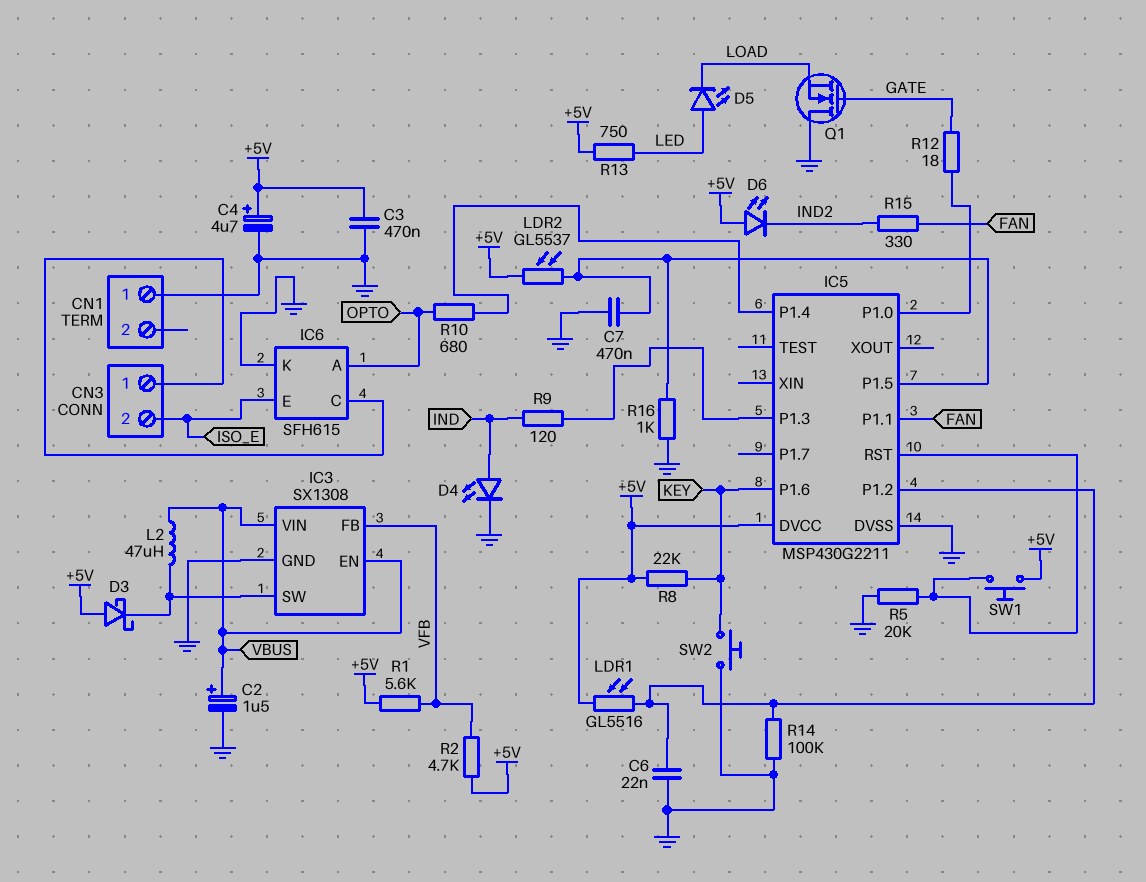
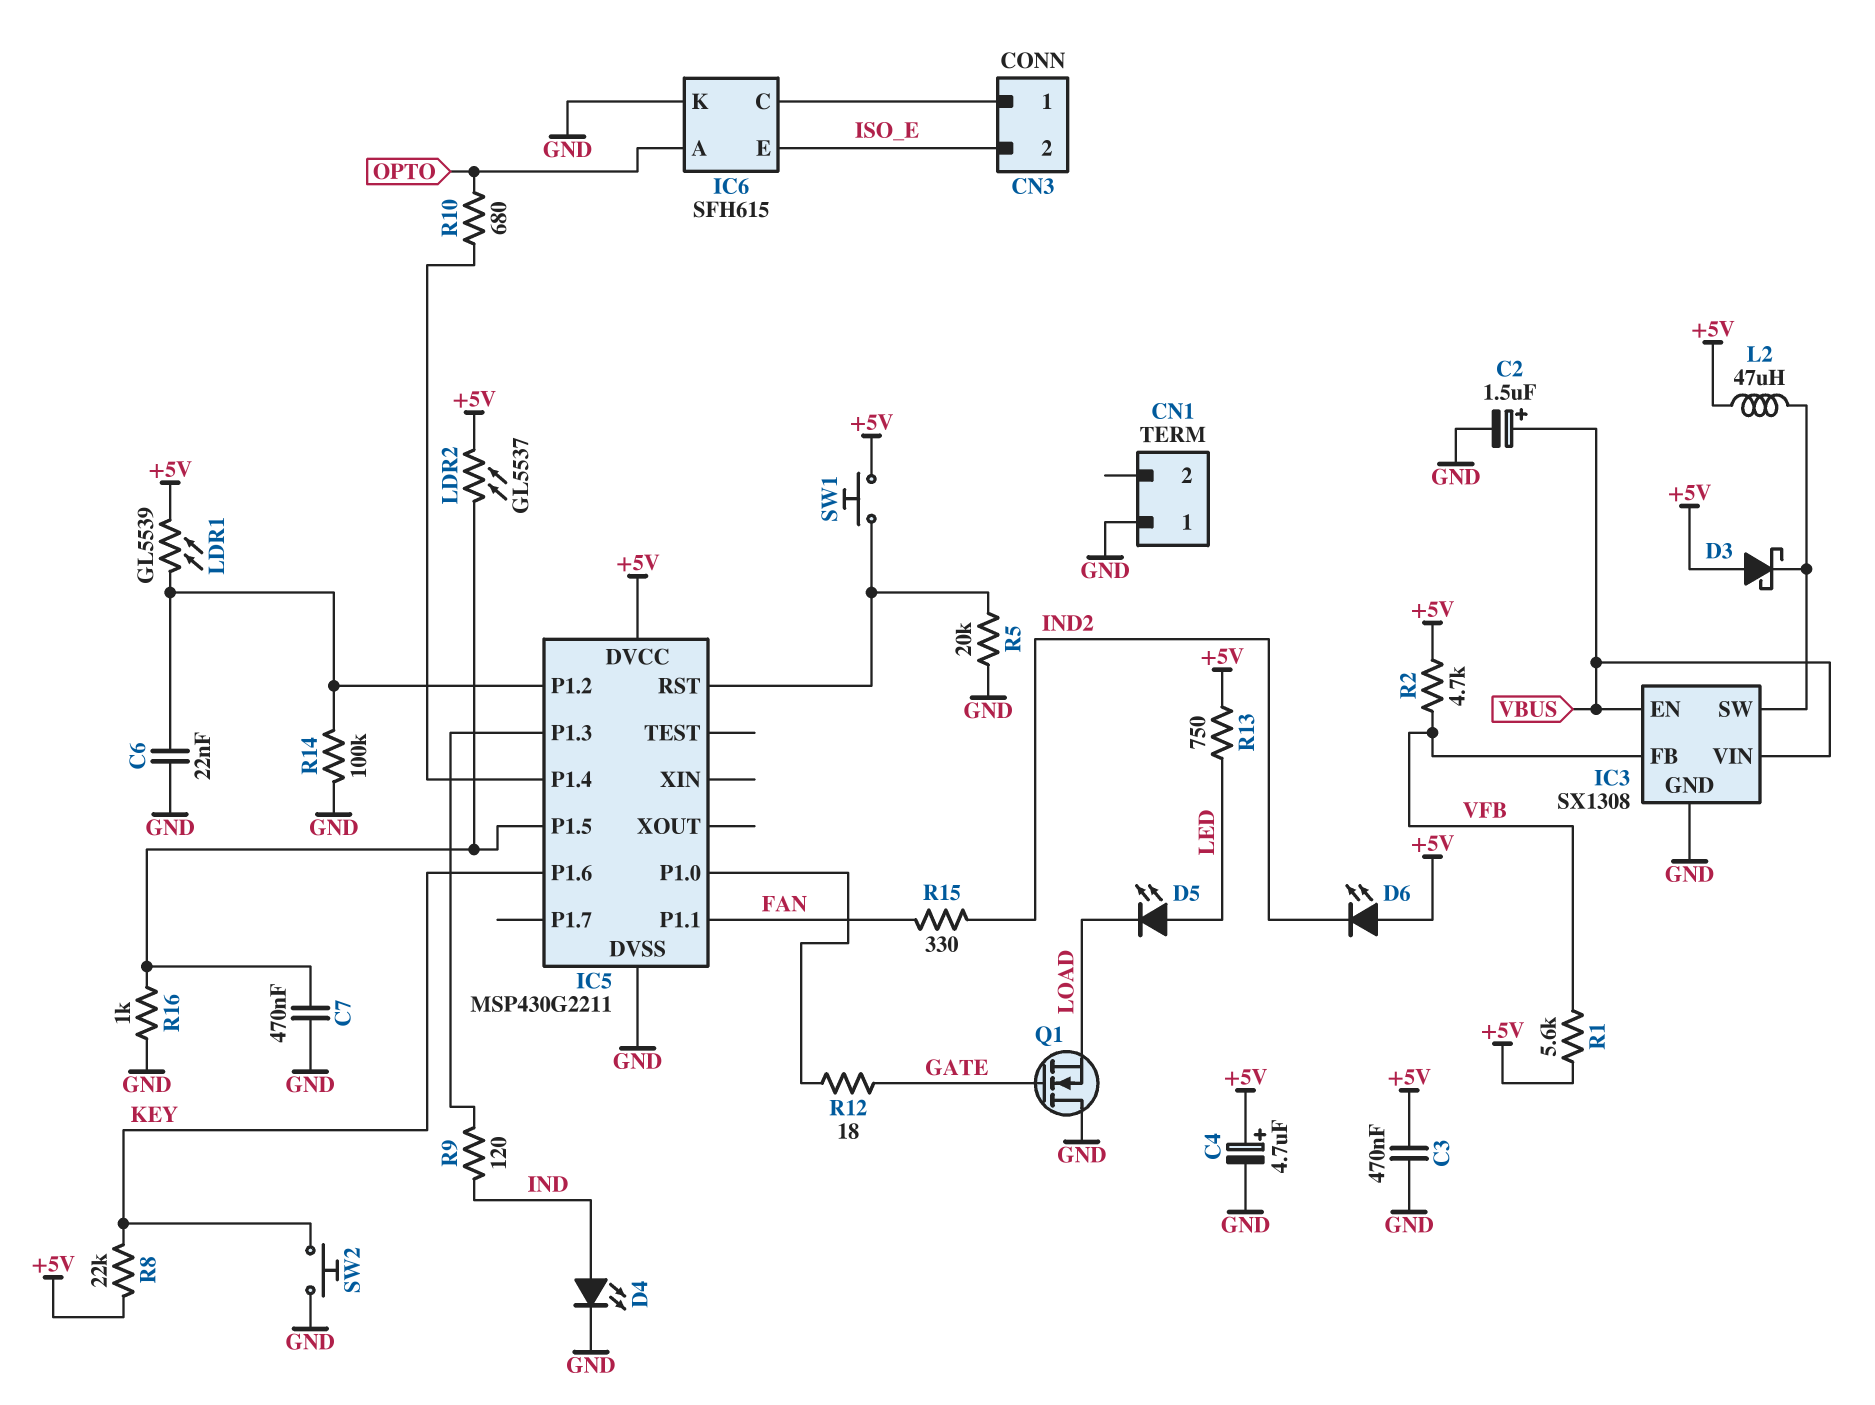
L2: 47uH (IC3/SW, VBUS) -> 47uH (+5V, IC3/SW)
LDR1: GL5516 (+5V, IC5/P1.2) -> GL5539 (+5V, IC5/P1.2)

